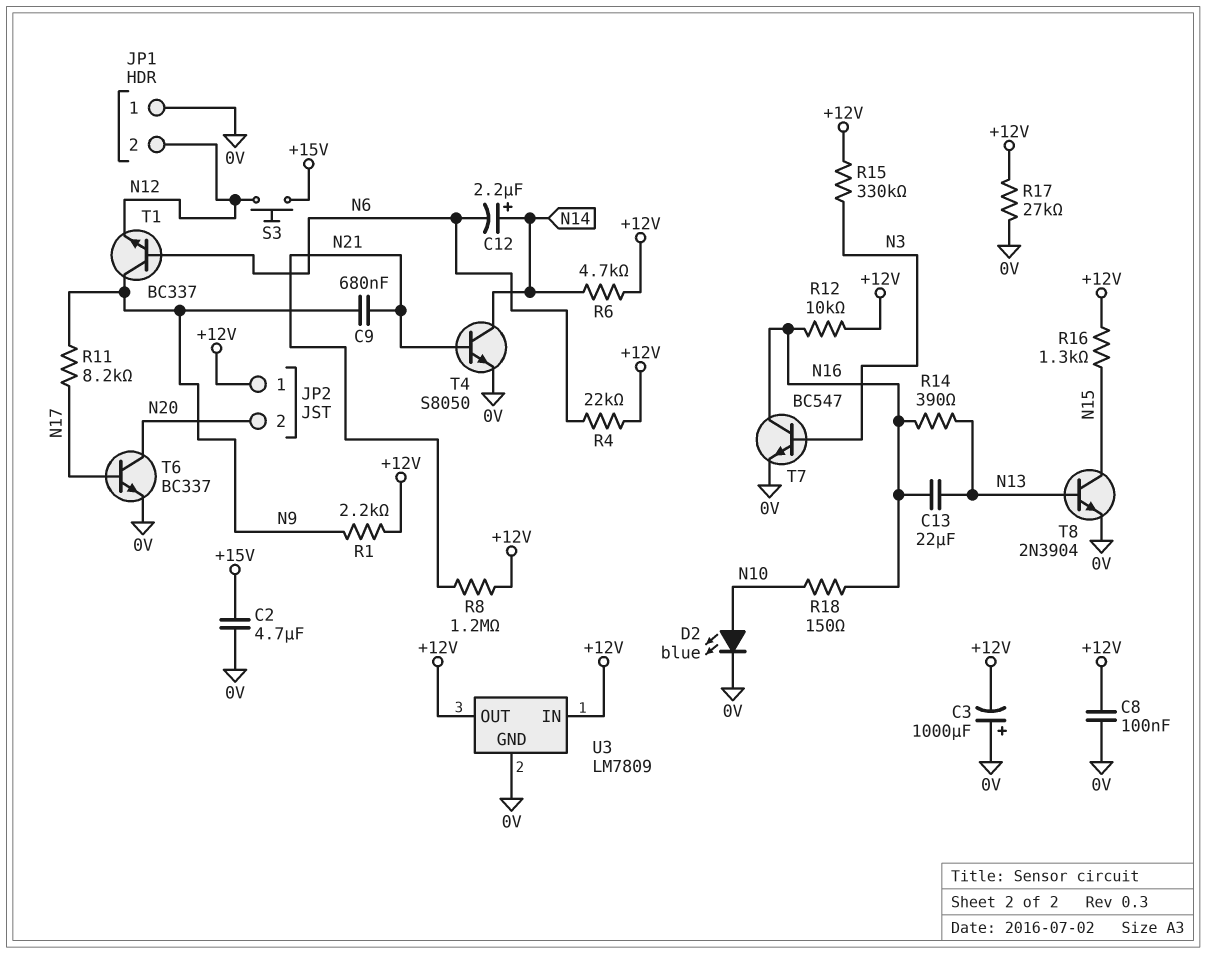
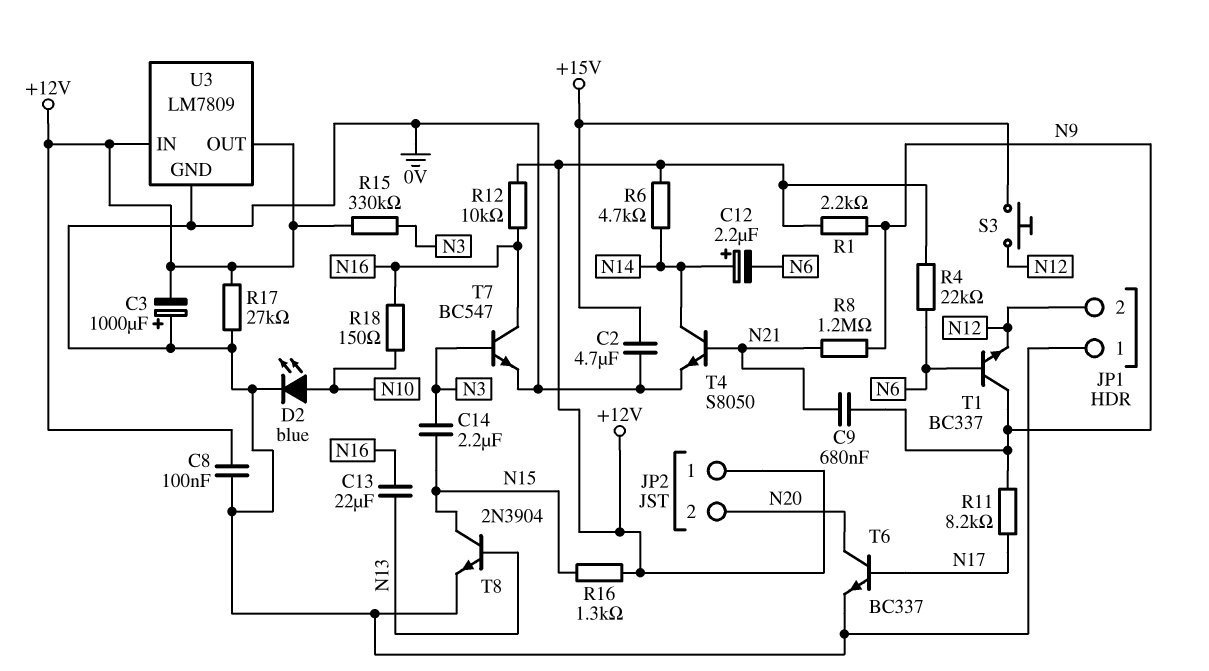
C14: none -> 2.2uF (N3, N15)
R8: 1.2M (+12V, N21) -> 1.2M (N9, N21)
R14: 390 (N13, N16) -> none

